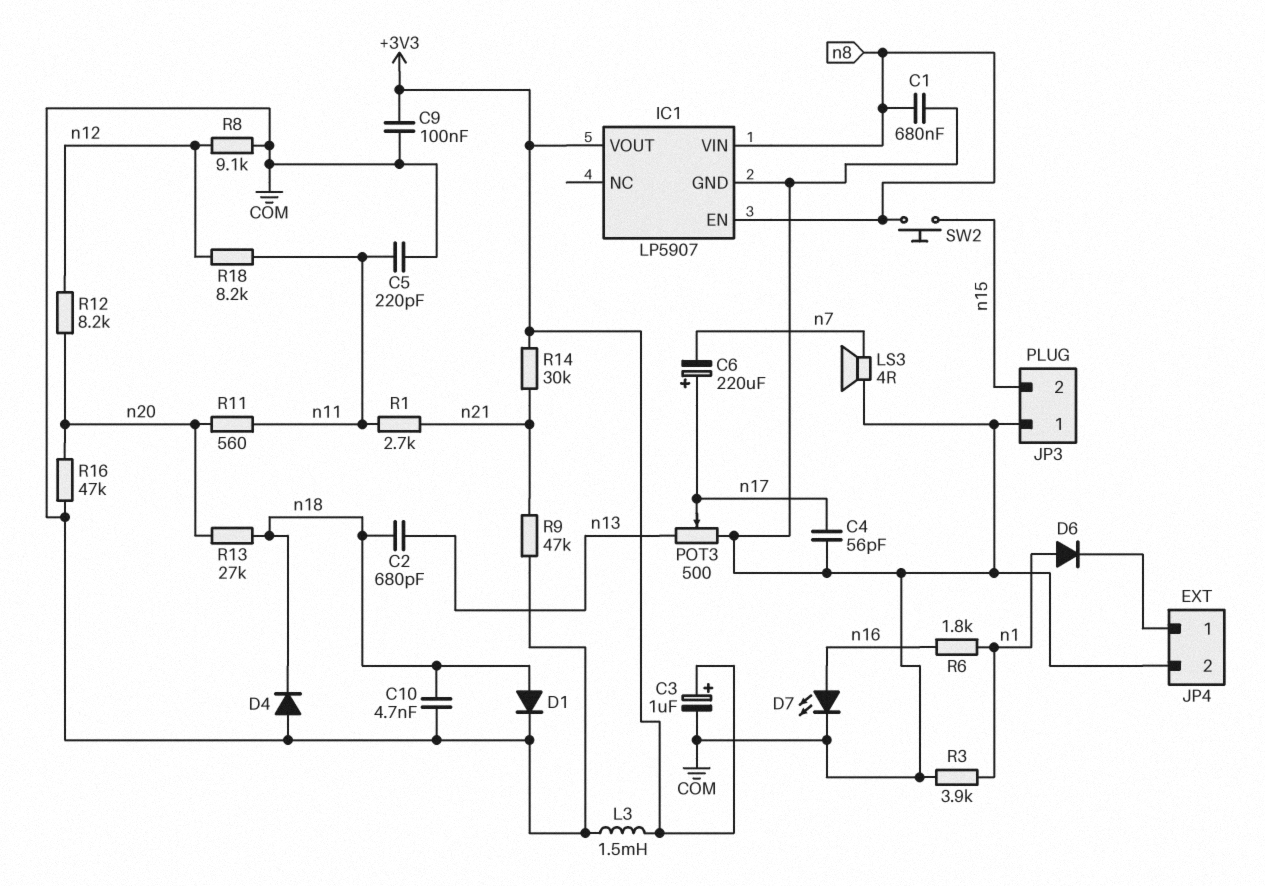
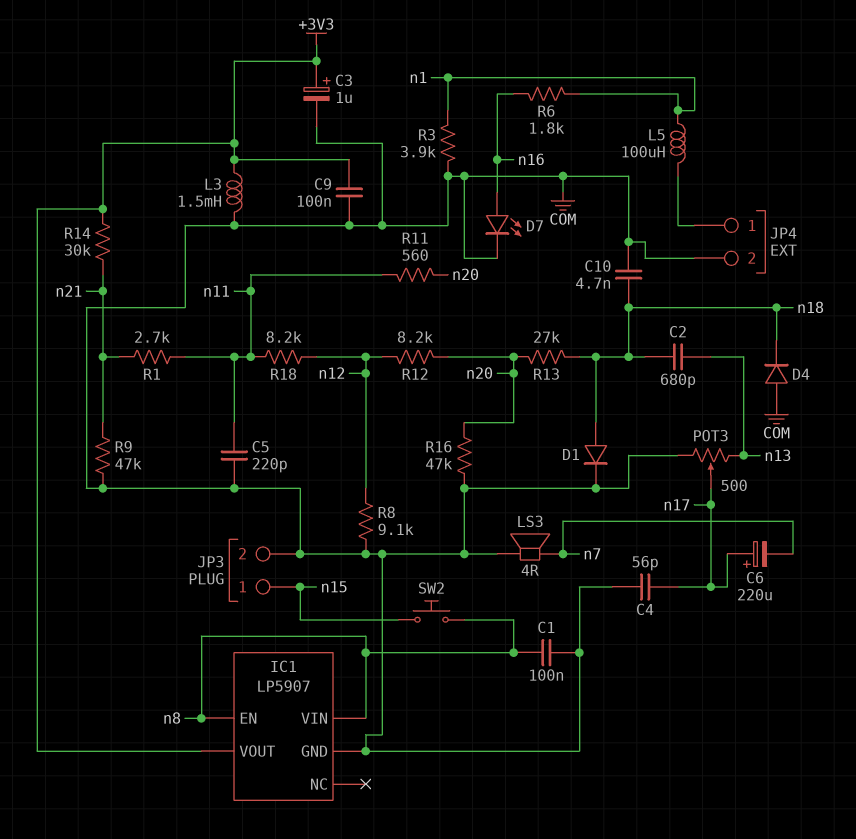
C1: 680nF (COM, n8) -> 100nF (COM, n8)
D6: diode (A n1, K JP4/1) -> none
JP3 pin 1: COM -> n15
JP3 pin 2: n15 -> COM
L5: none -> 100uH (JP4/1, n1)

